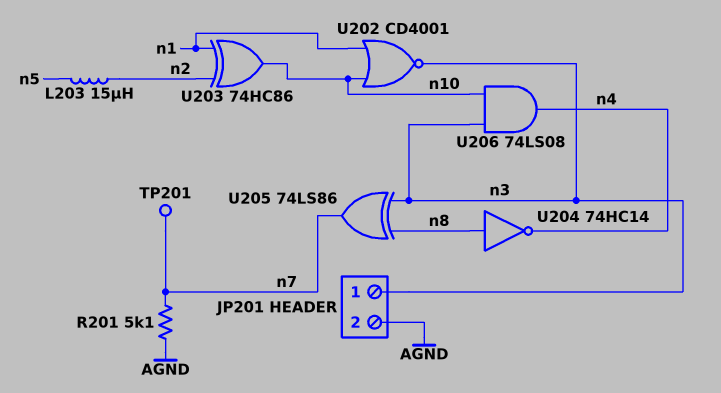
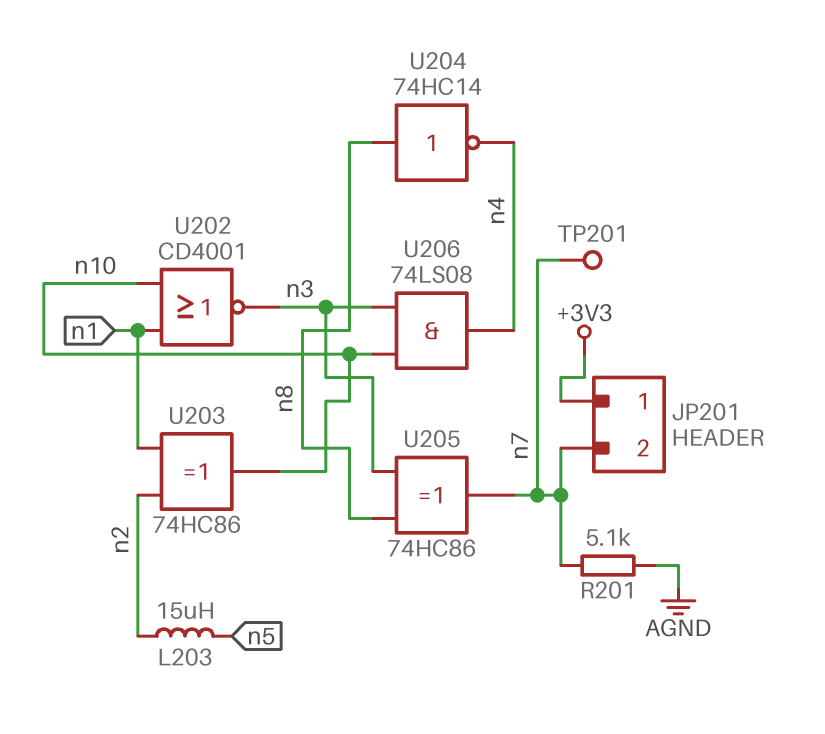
JP201 pin 1: n3 -> +3V3
JP201 pin 2: AGND -> n7
U205: XOR 74LS86 (in n3, in n8, out n7) -> XOR 74HC86 (in n3, in n8, out n7)

